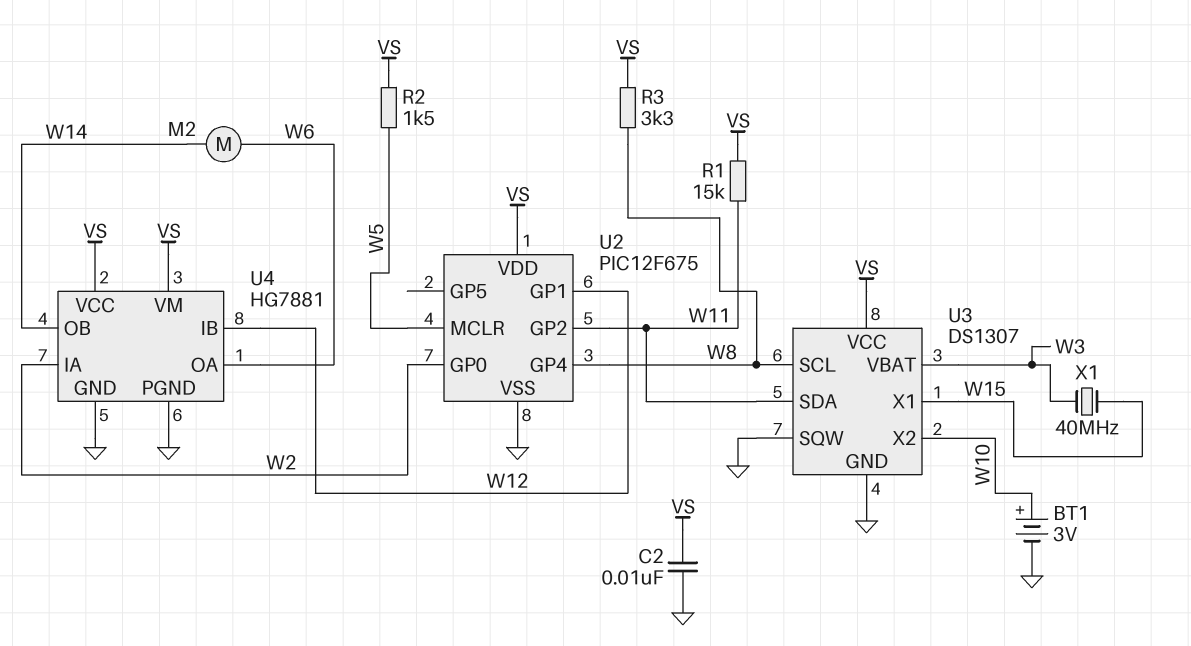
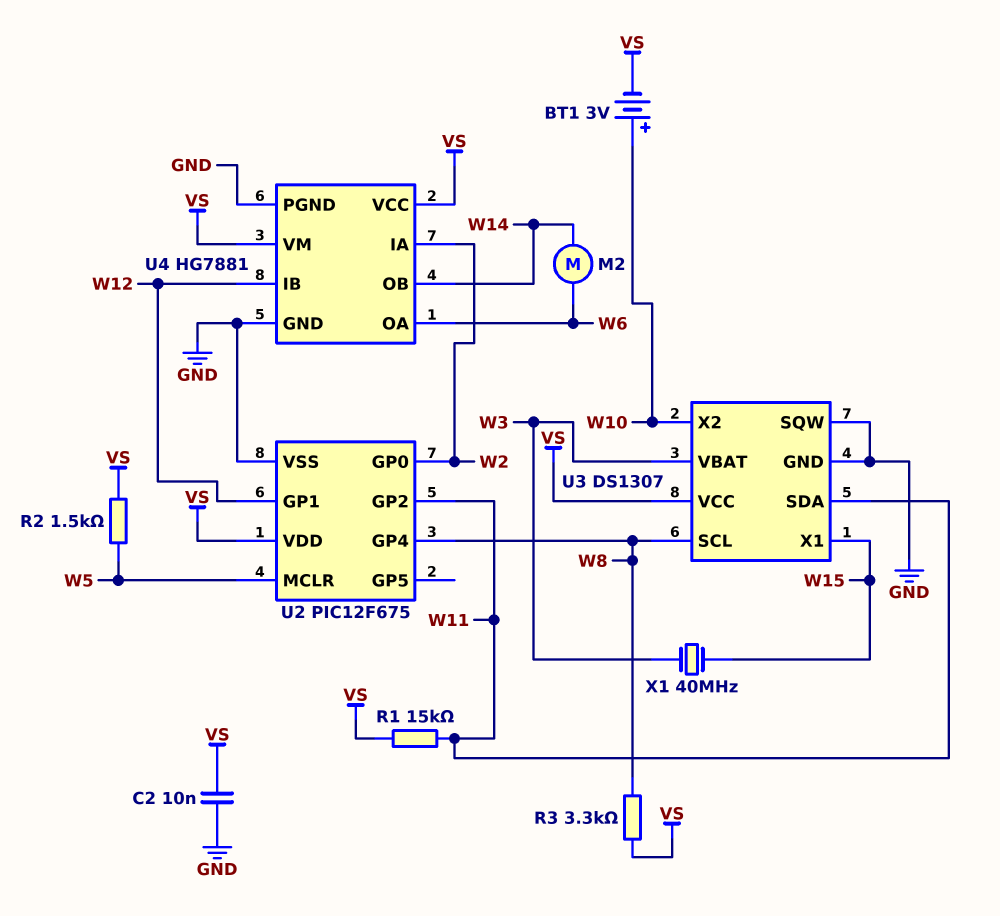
BT1: 3V (plus W10, minus GND) -> 3V (plus W10, minus VS)

